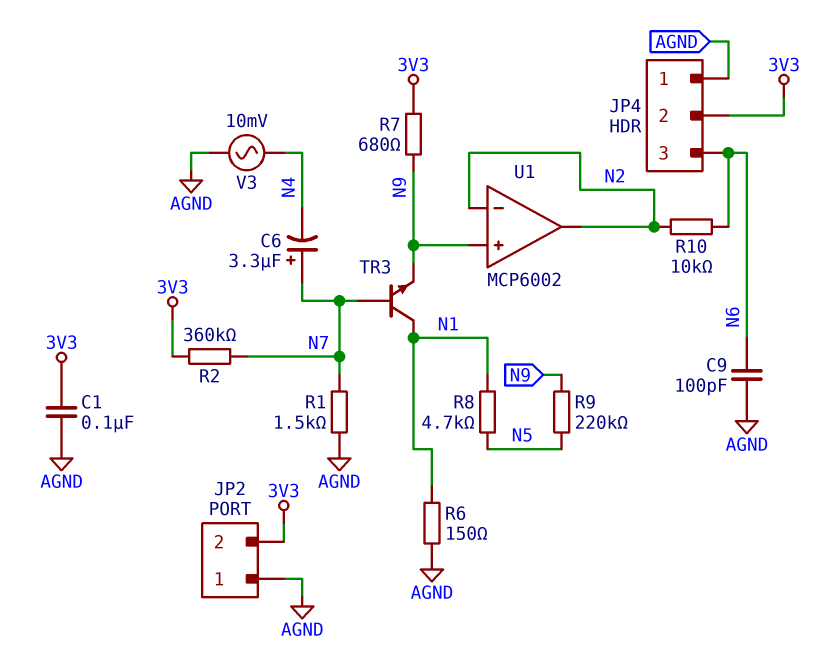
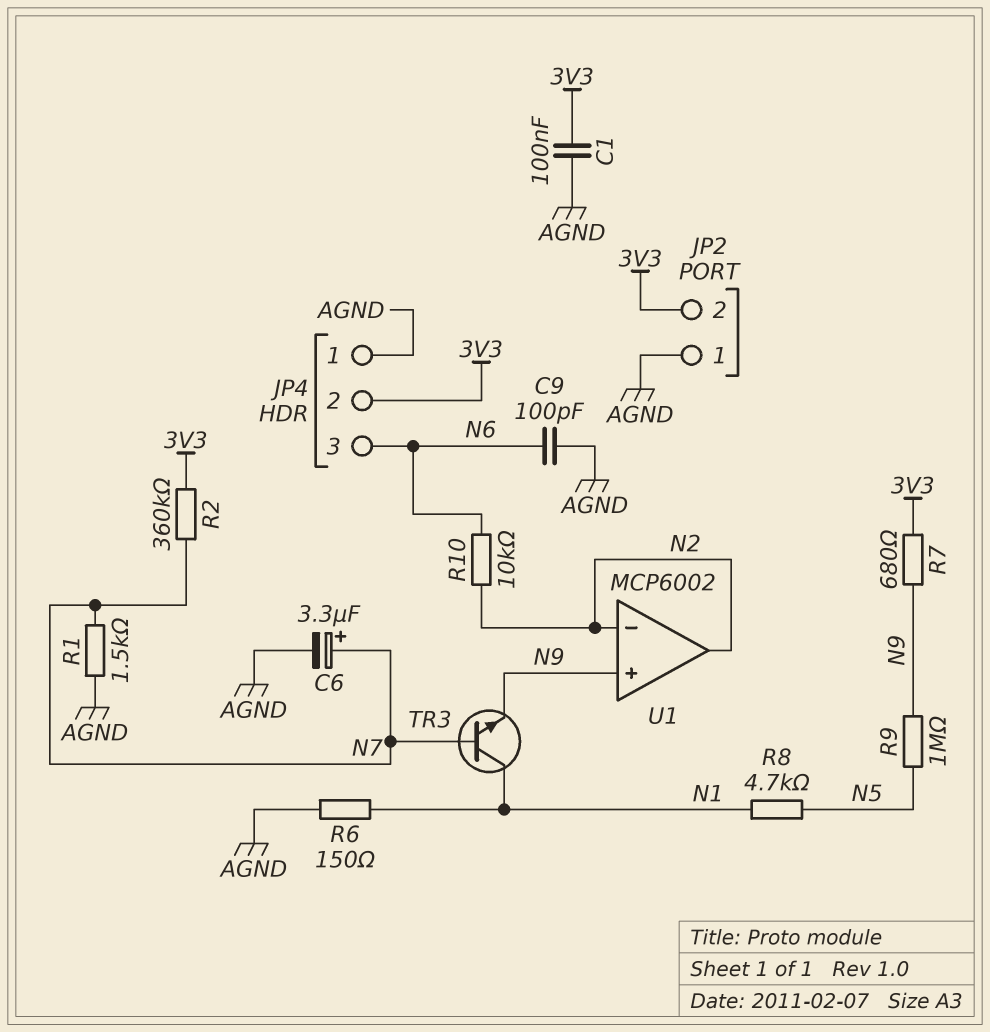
C6: 3.3uF (plus N7, minus N4) -> 3.3uF (plus N7, minus AGND)
R9: 220k (N5, N9) -> 1M (N5, N9)
V3: AC 10mV (AGND, N4) -> none

